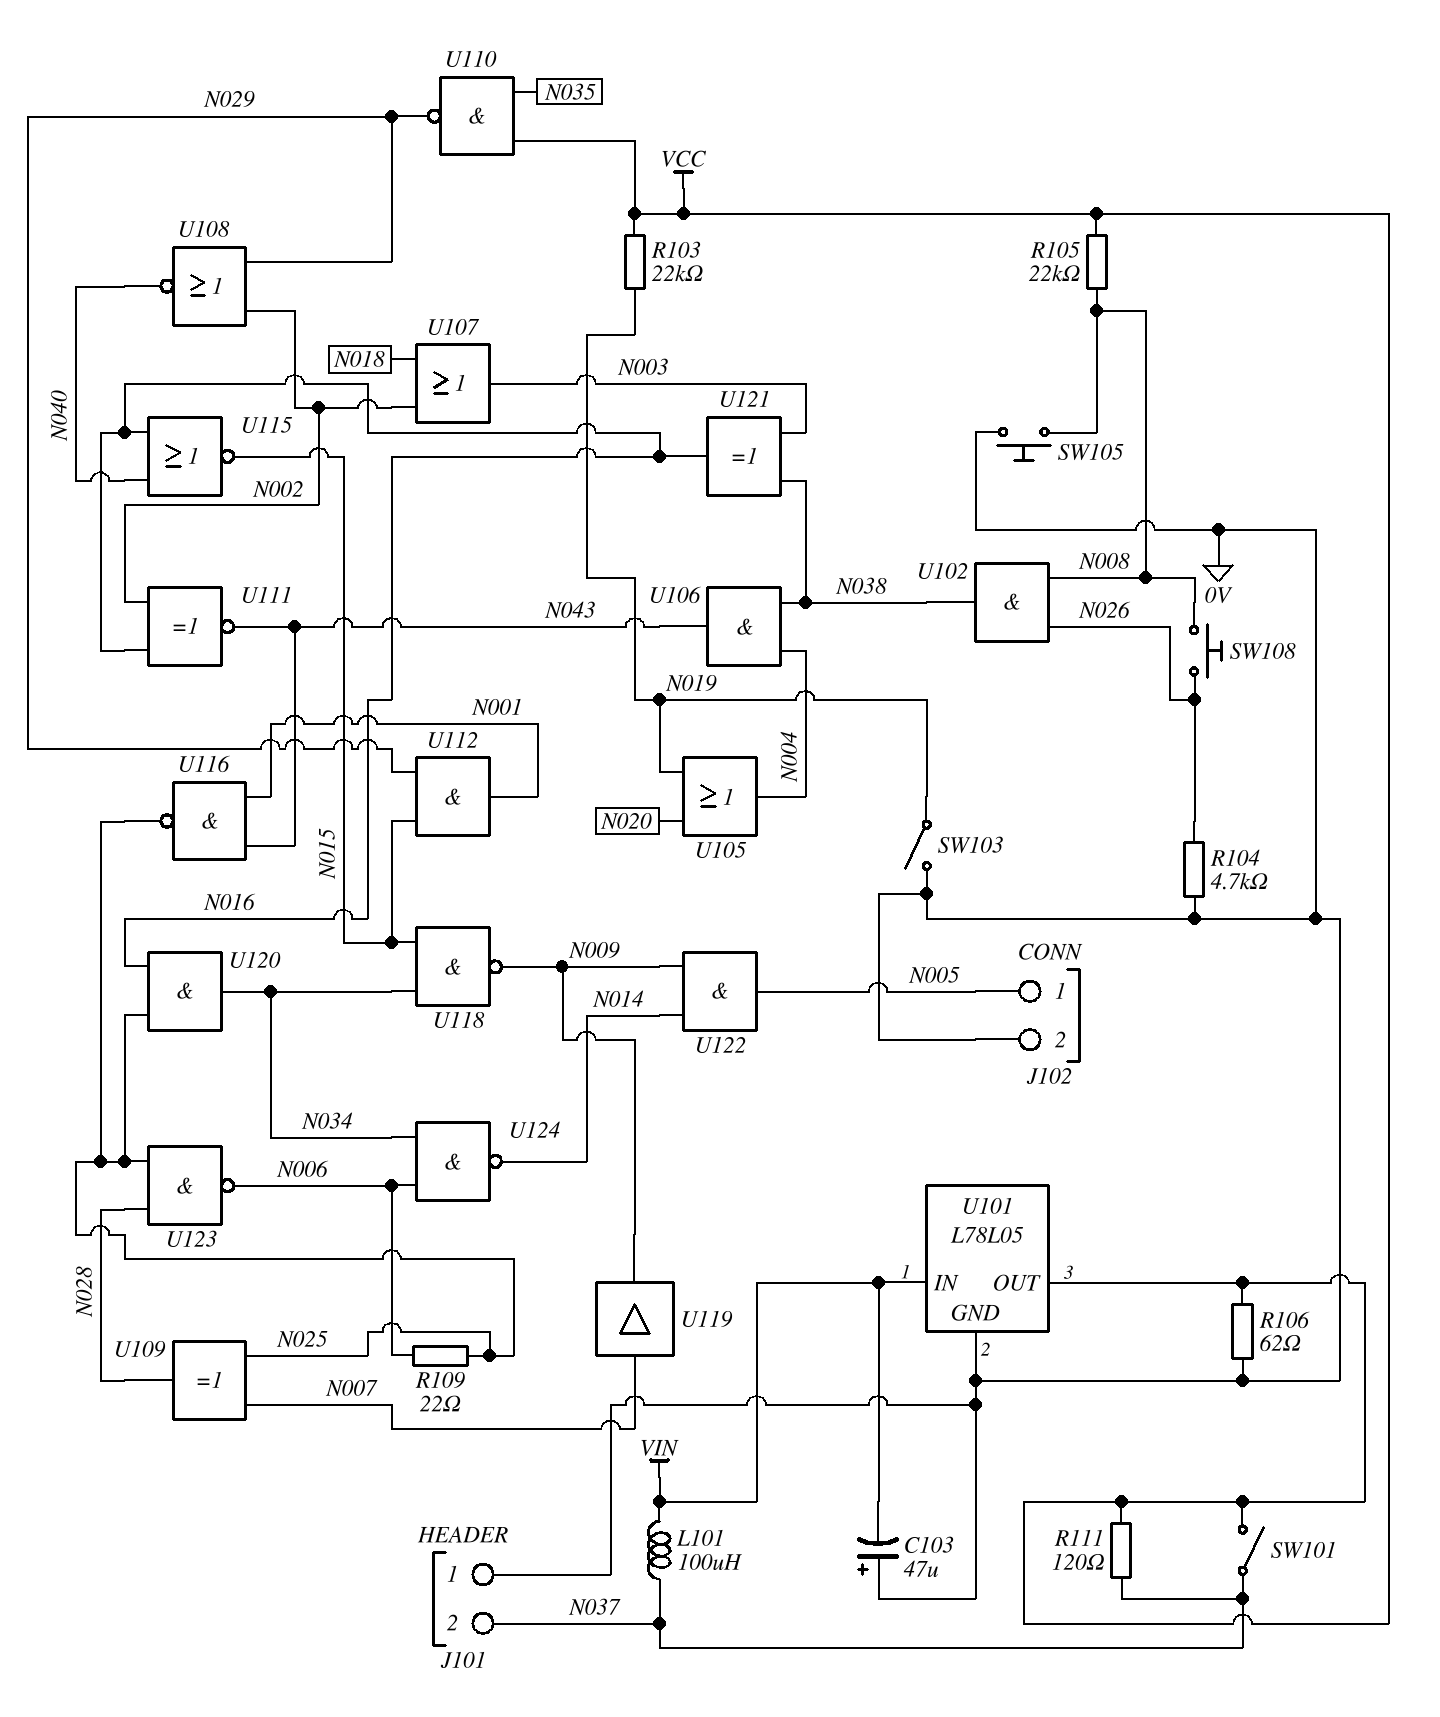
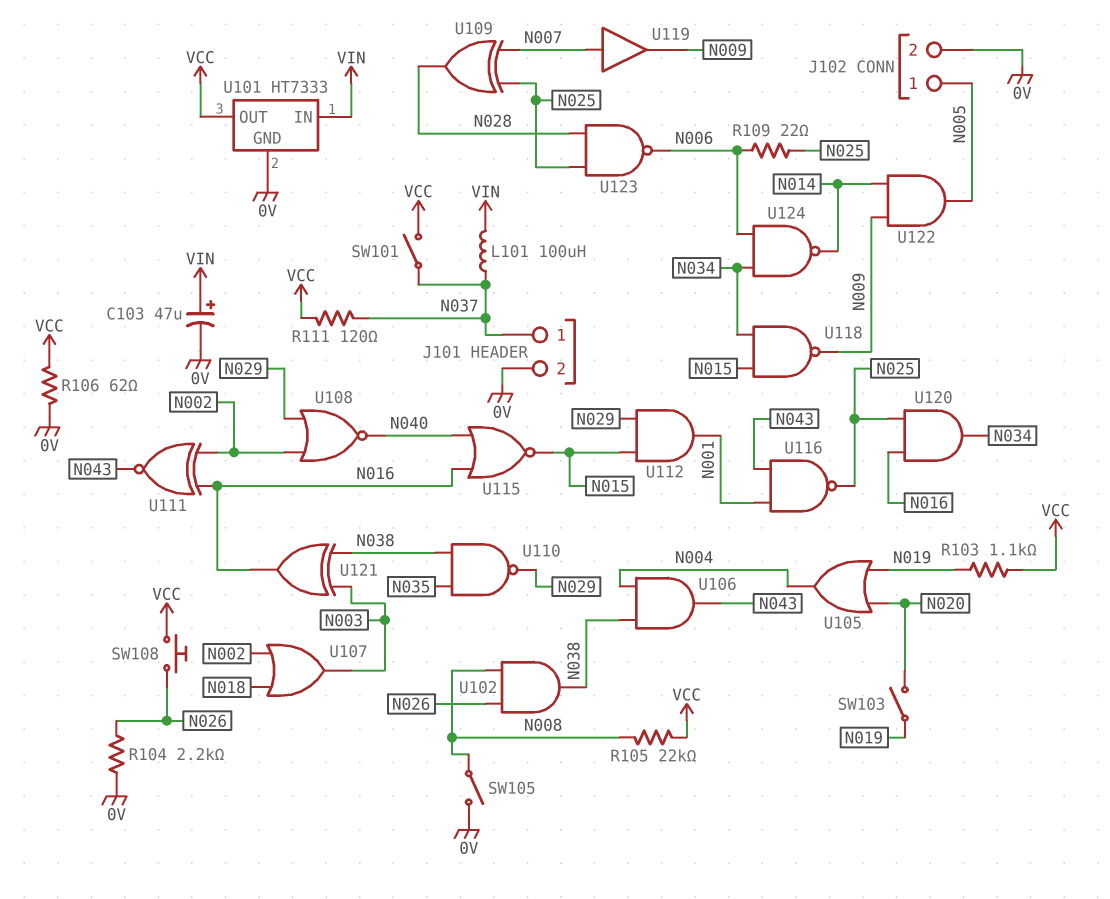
C103: 47uF (plus 0V, minus VIN) -> 47uF (plus VIN, minus 0V)
J101 pin 1: 0V -> N037
J101 pin 2: N037 -> 0V
R103: 22k (N019, VCC) -> 1.1k (N019, VCC)
R104: 4.7k (0V, N026) -> 2.2k (0V, N026)
SW103: switch (0V, N019) -> switch (N019, N020)
SW105: button (0V, N008) -> switch (0V, N008)
SW108: button (N008, N026) -> button (N026, VCC)
U101: L78L05 -> HT7333
U110: NAND (in N035, in VCC, out N029) -> NAND (in N035, in N038, out N029)

